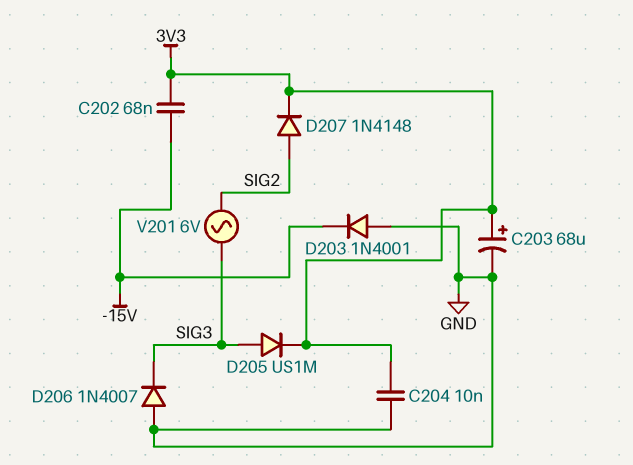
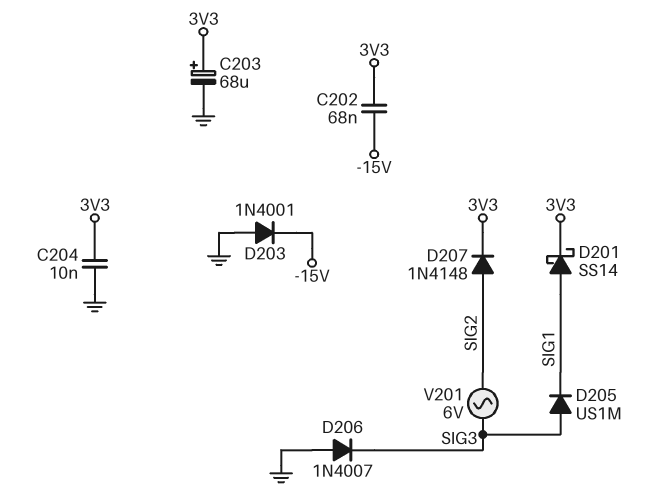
D201: none -> schottky SS14 (A SIG1, K 3V3)
D205: diode US1M (A SIG3, K 3V3) -> diode US1M (A SIG3, K SIG1)

